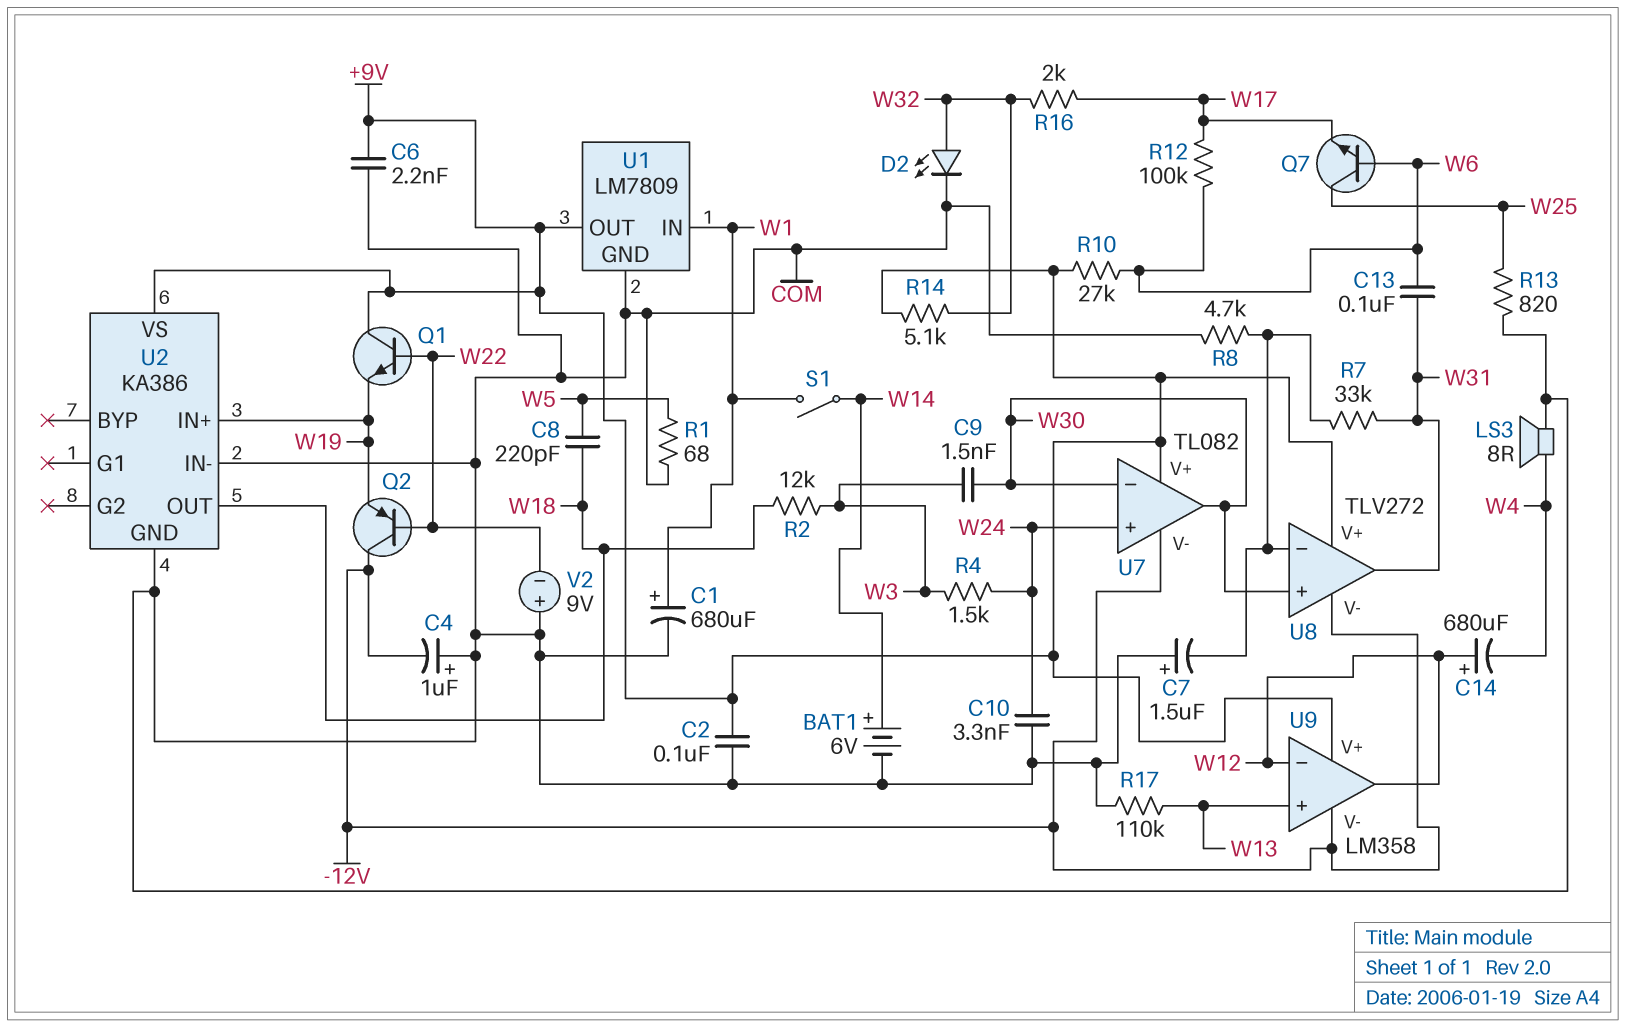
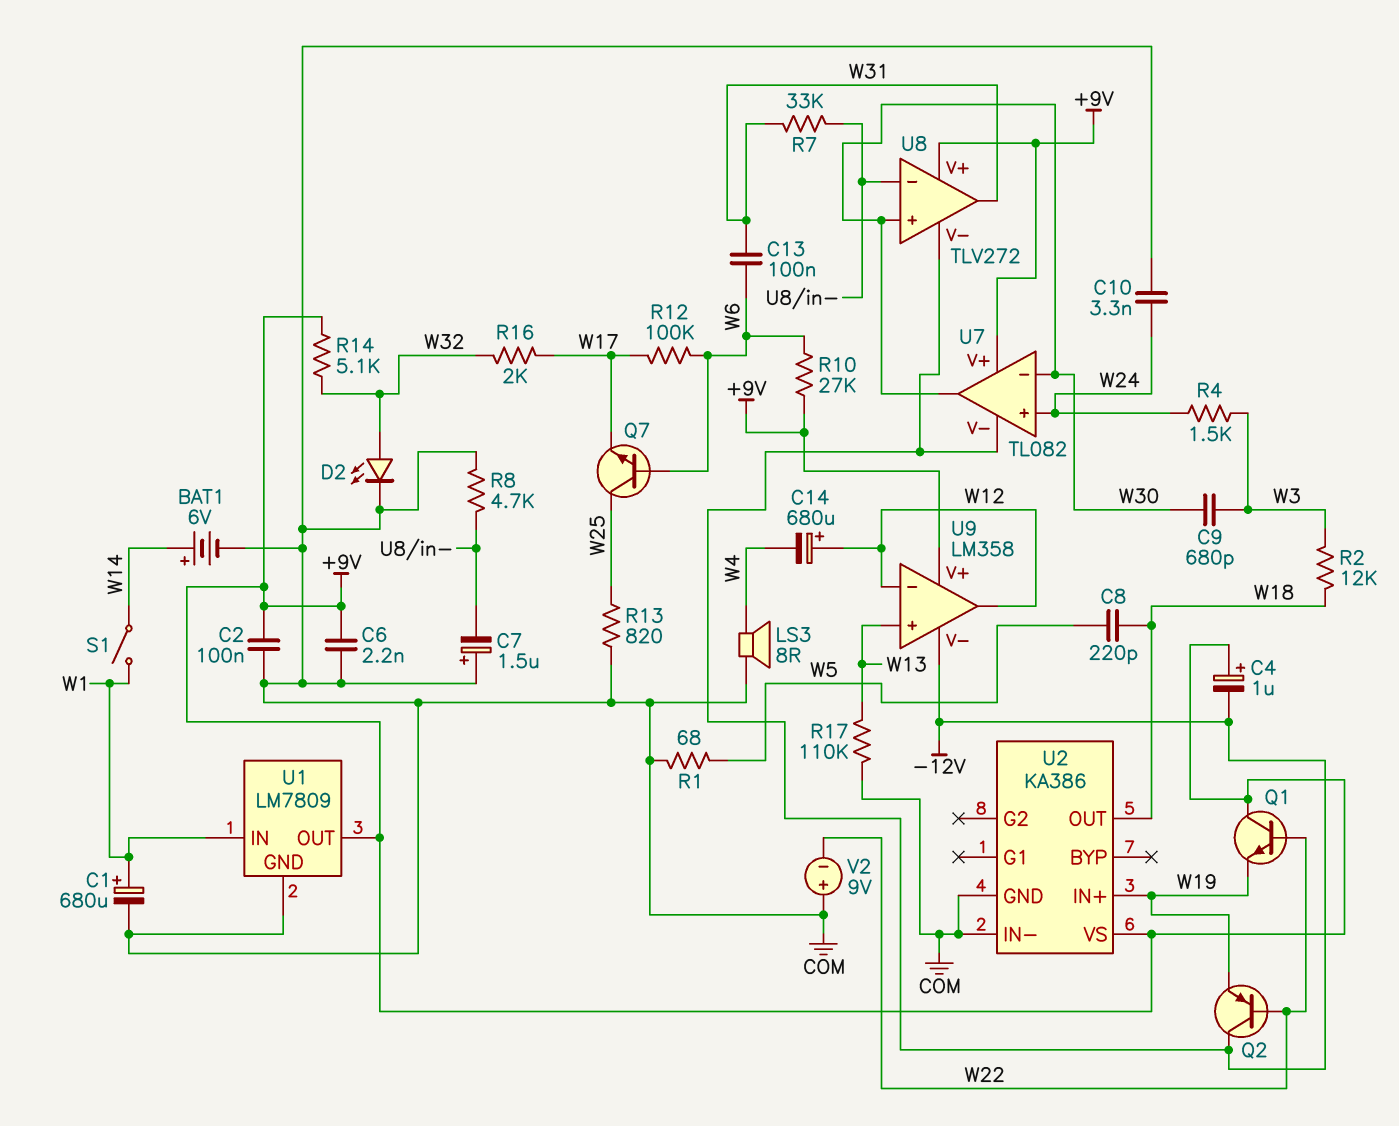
C4: 1uF (plus COM, minus -12V) -> 1uF (plus +9V, minus -12V)
C9: 1.5nF (W3, W30) -> 680pF (W3, W30)

